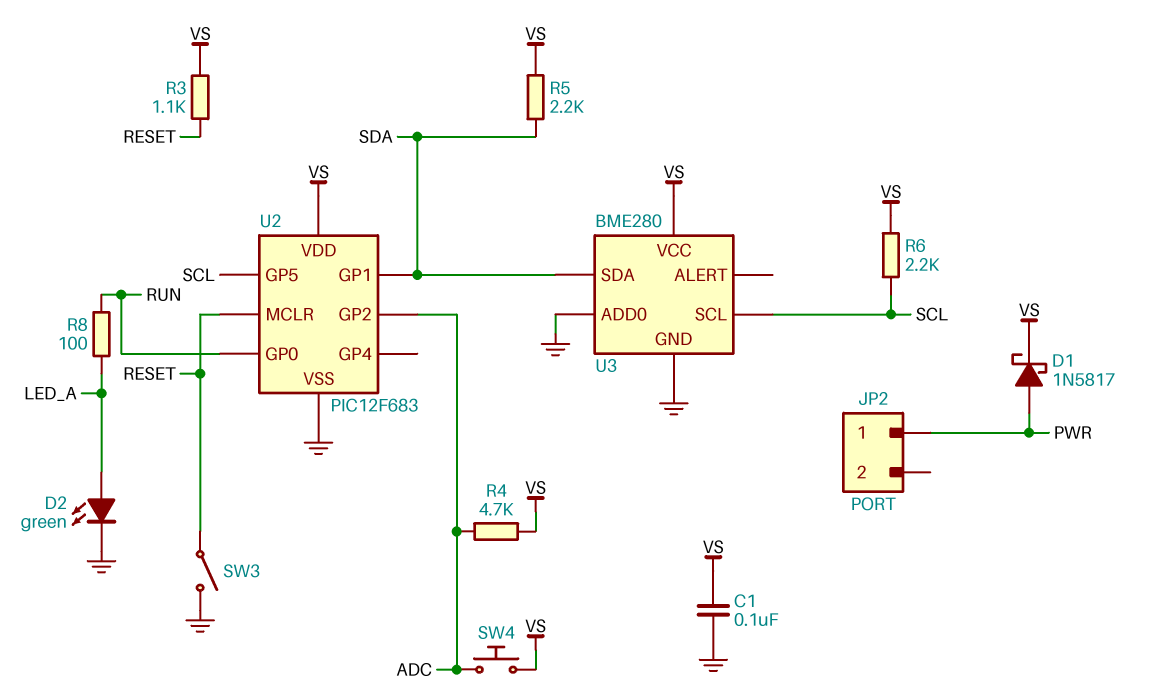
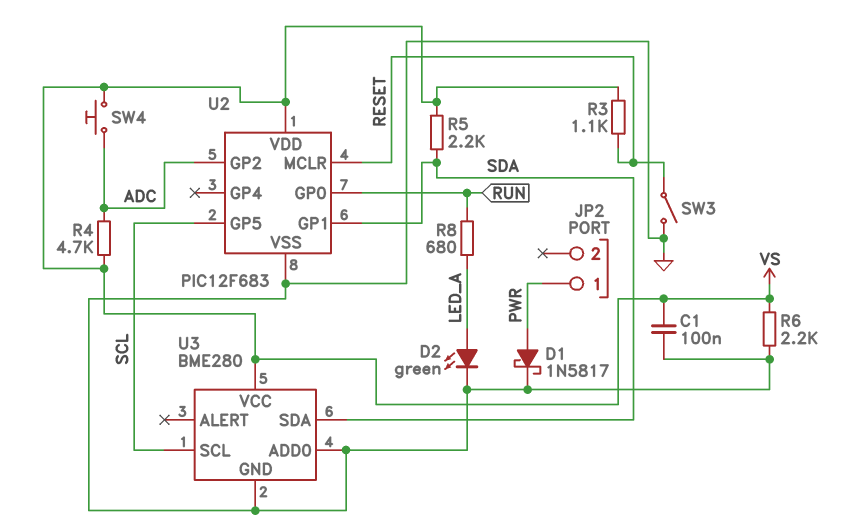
D1: schottky 1N5817 (A PWR, K VS) -> schottky 1N5817 (A PWR, K GND)
R6: 2.2k (SCL, VS) -> 2.2k (GND, VS)
R8: 100 (LED_A, RUN) -> 680 (LED_A, RUN)

